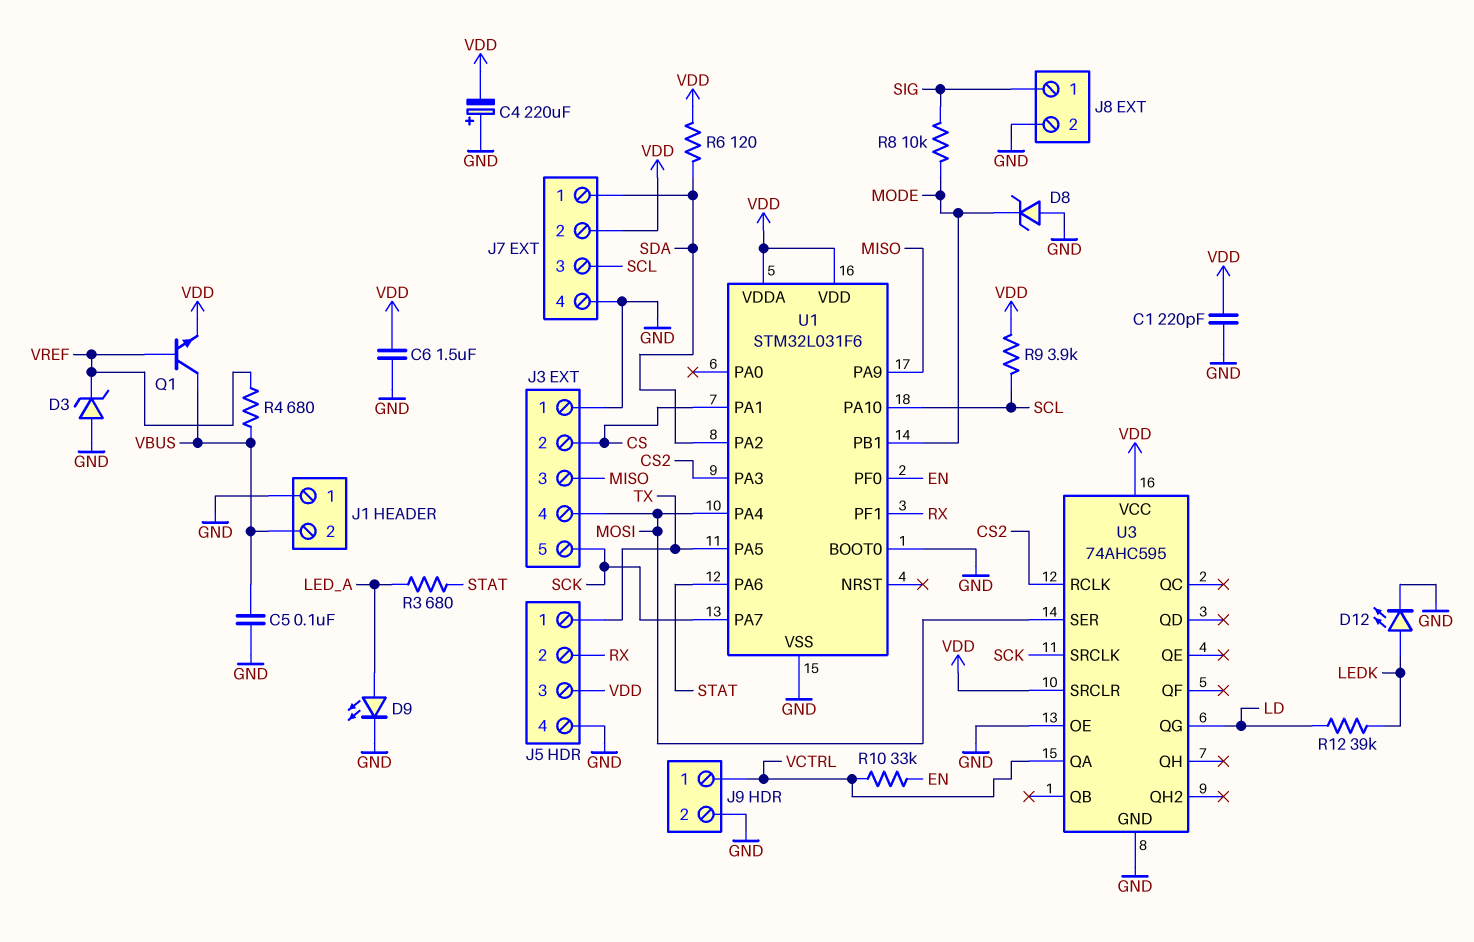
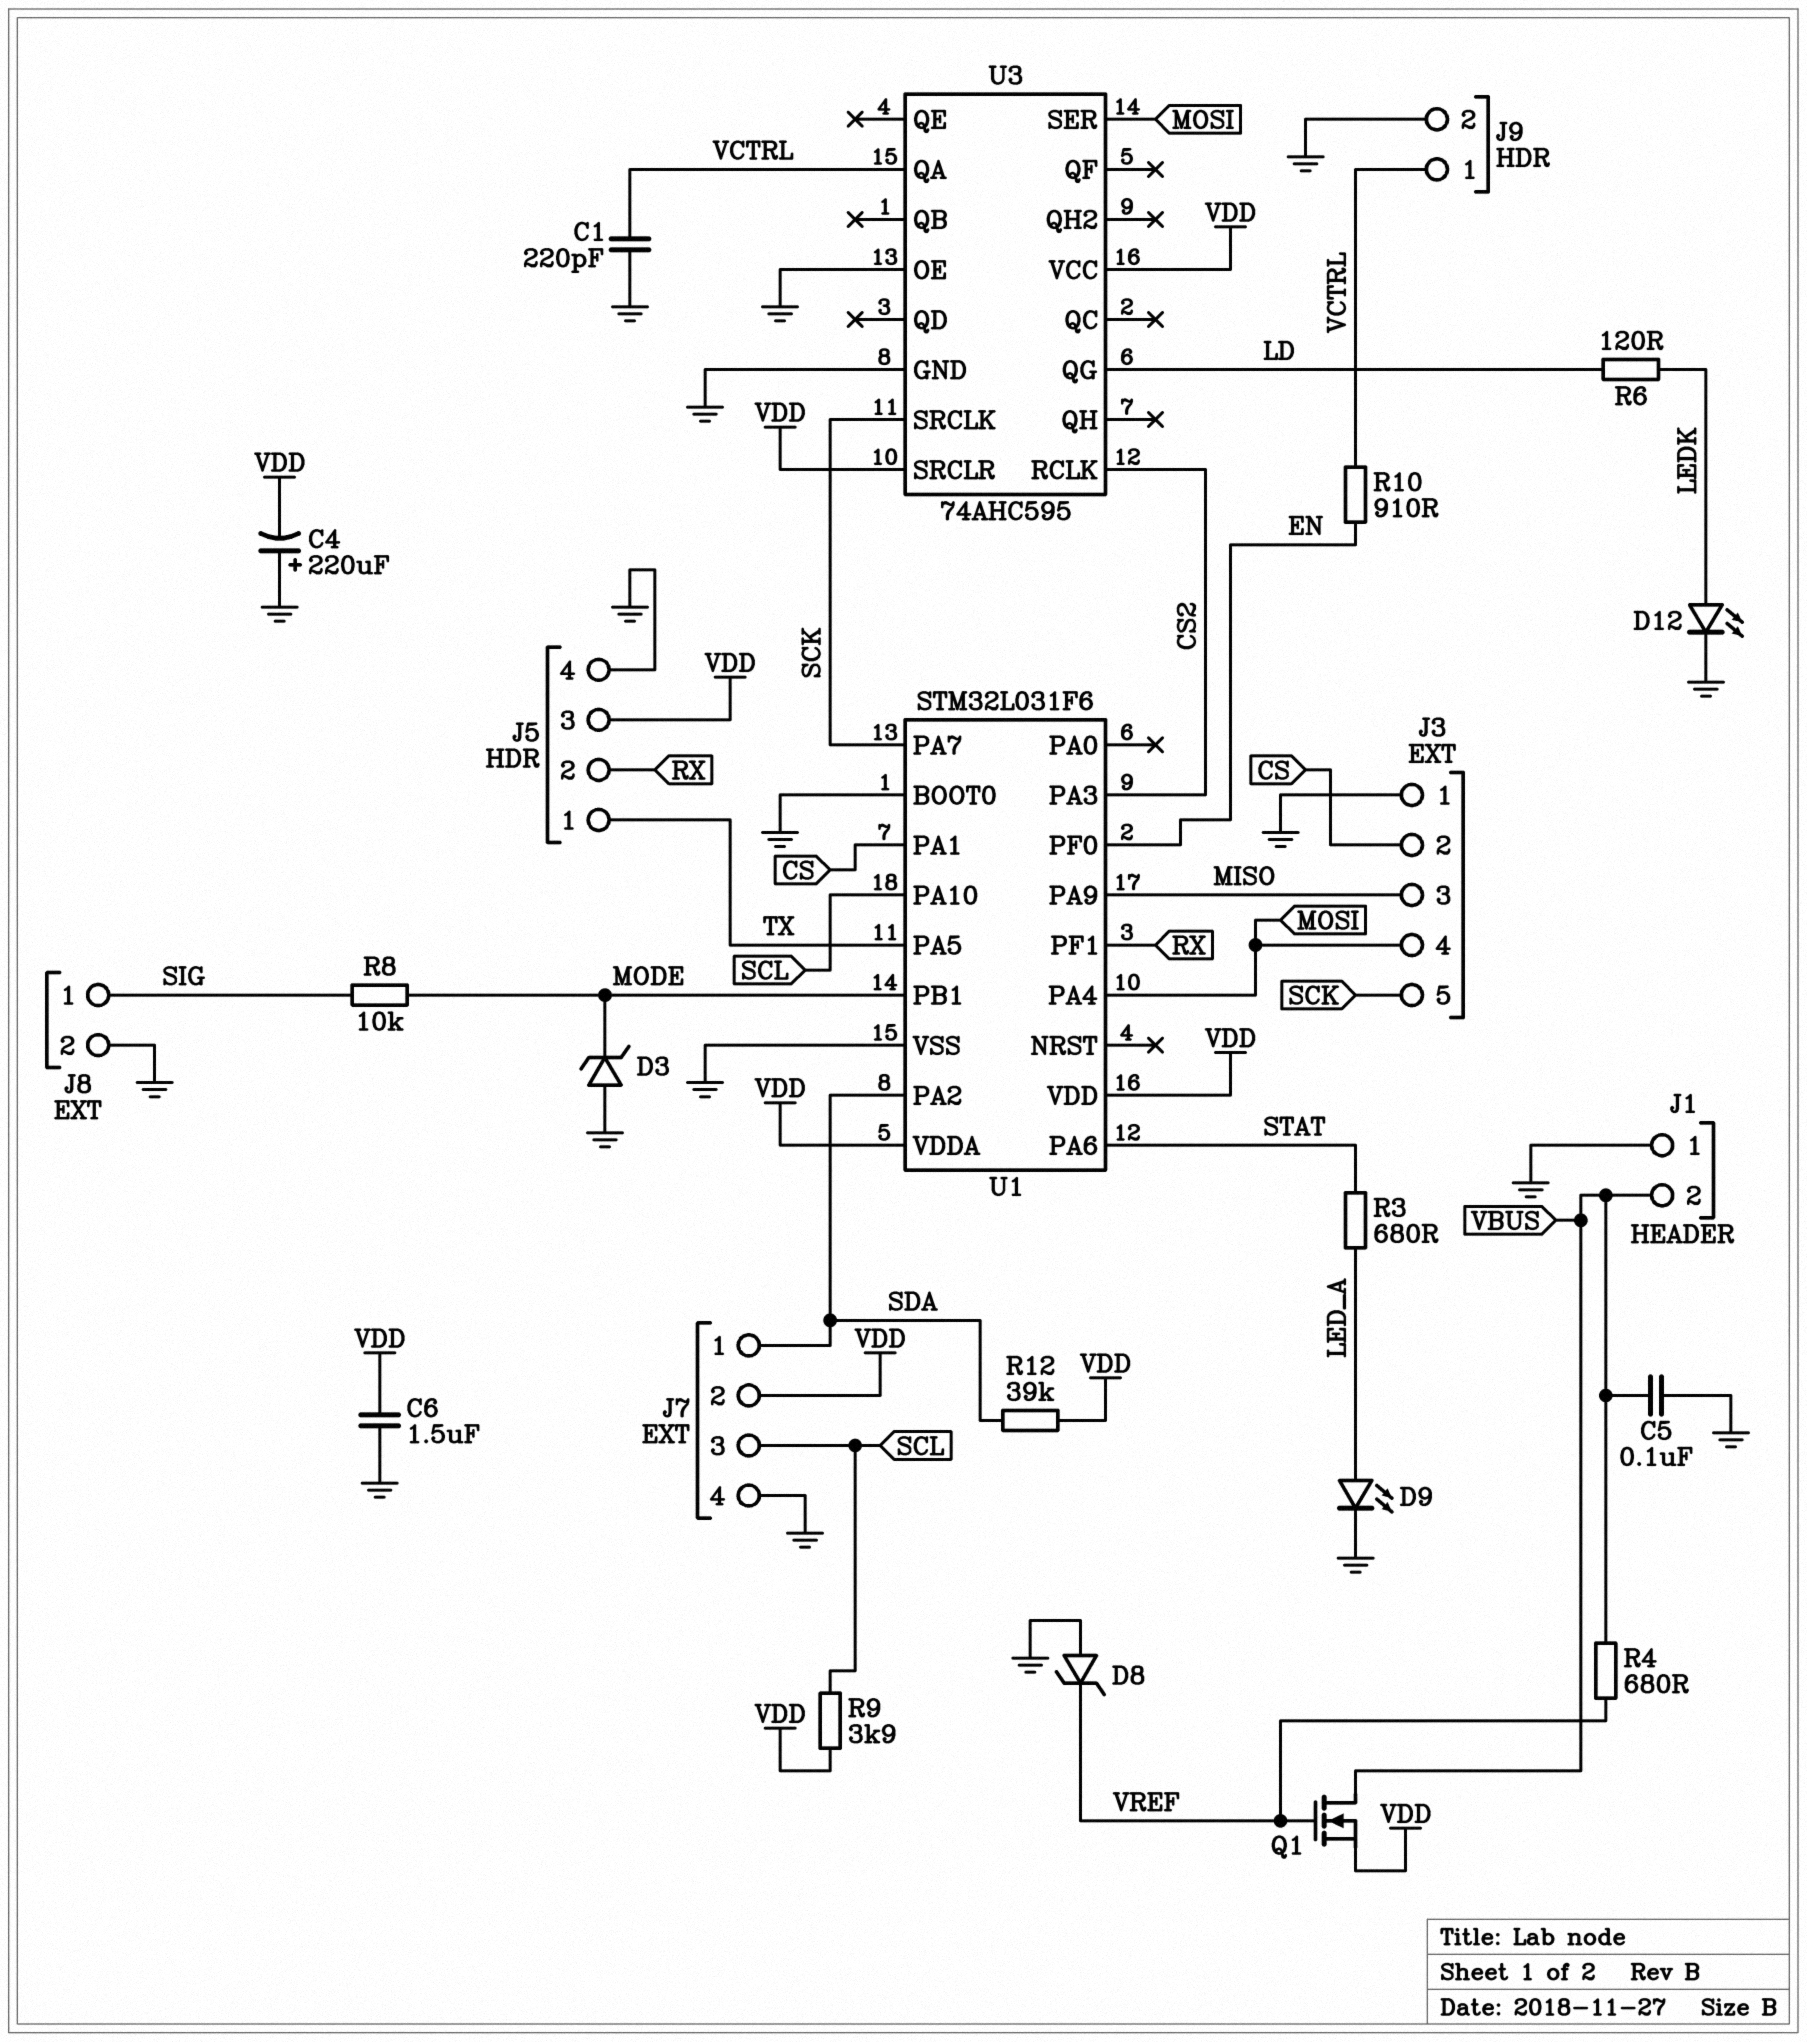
C1: 220pF (GND, VDD) -> 220pF (GND, VCTRL)
D3: zener (A GND, K VREF) -> zener (A GND, K MODE)
D8: zener (A GND, K MODE) -> zener (A GND, K VREF)
Q1: NPN (B VREF, C VBUS, E VDD) -> NMOS (G VREF, D VBUS, S VDD)
R6: 120 (SDA, VDD) -> 120 (LD, LEDK)
R10: 33k (EN, VCTRL) -> 910 (EN, VCTRL)
R12: 39k (LD, LEDK) -> 39k (SDA, VDD)

